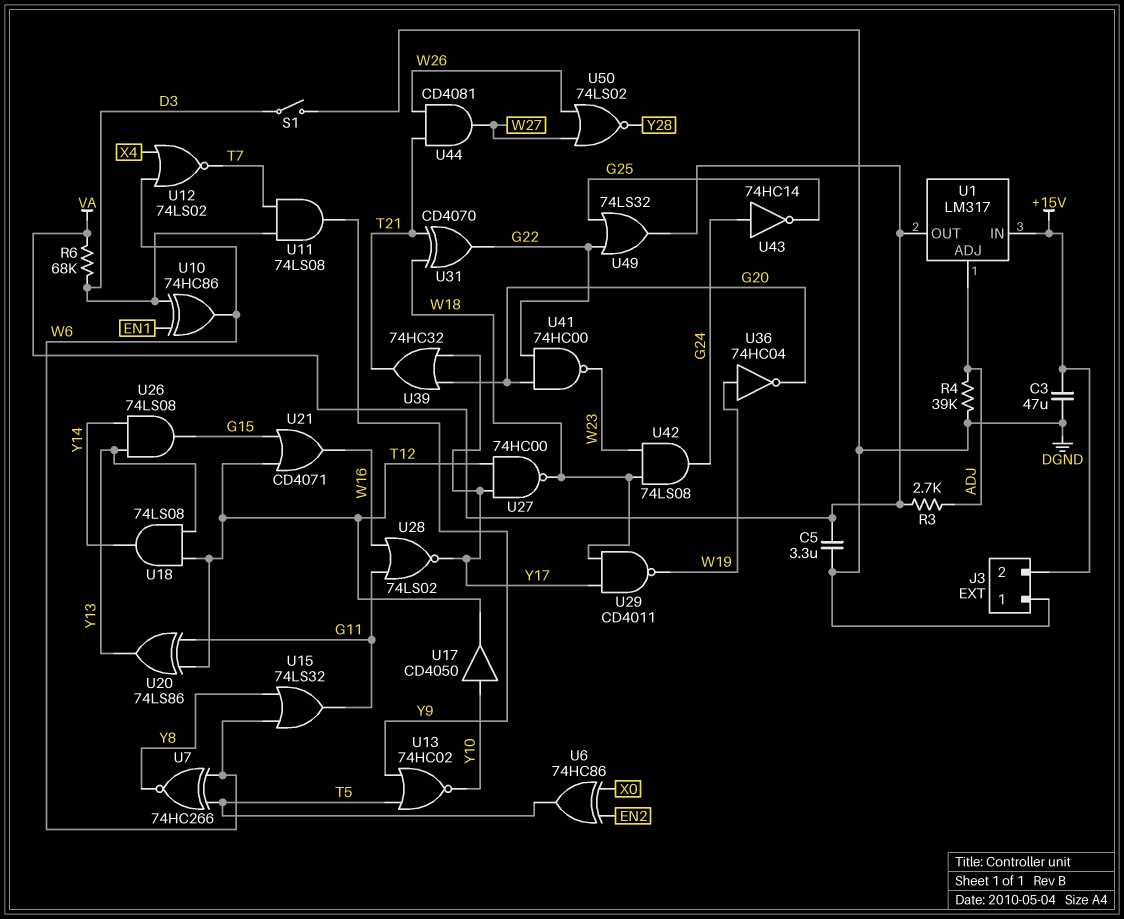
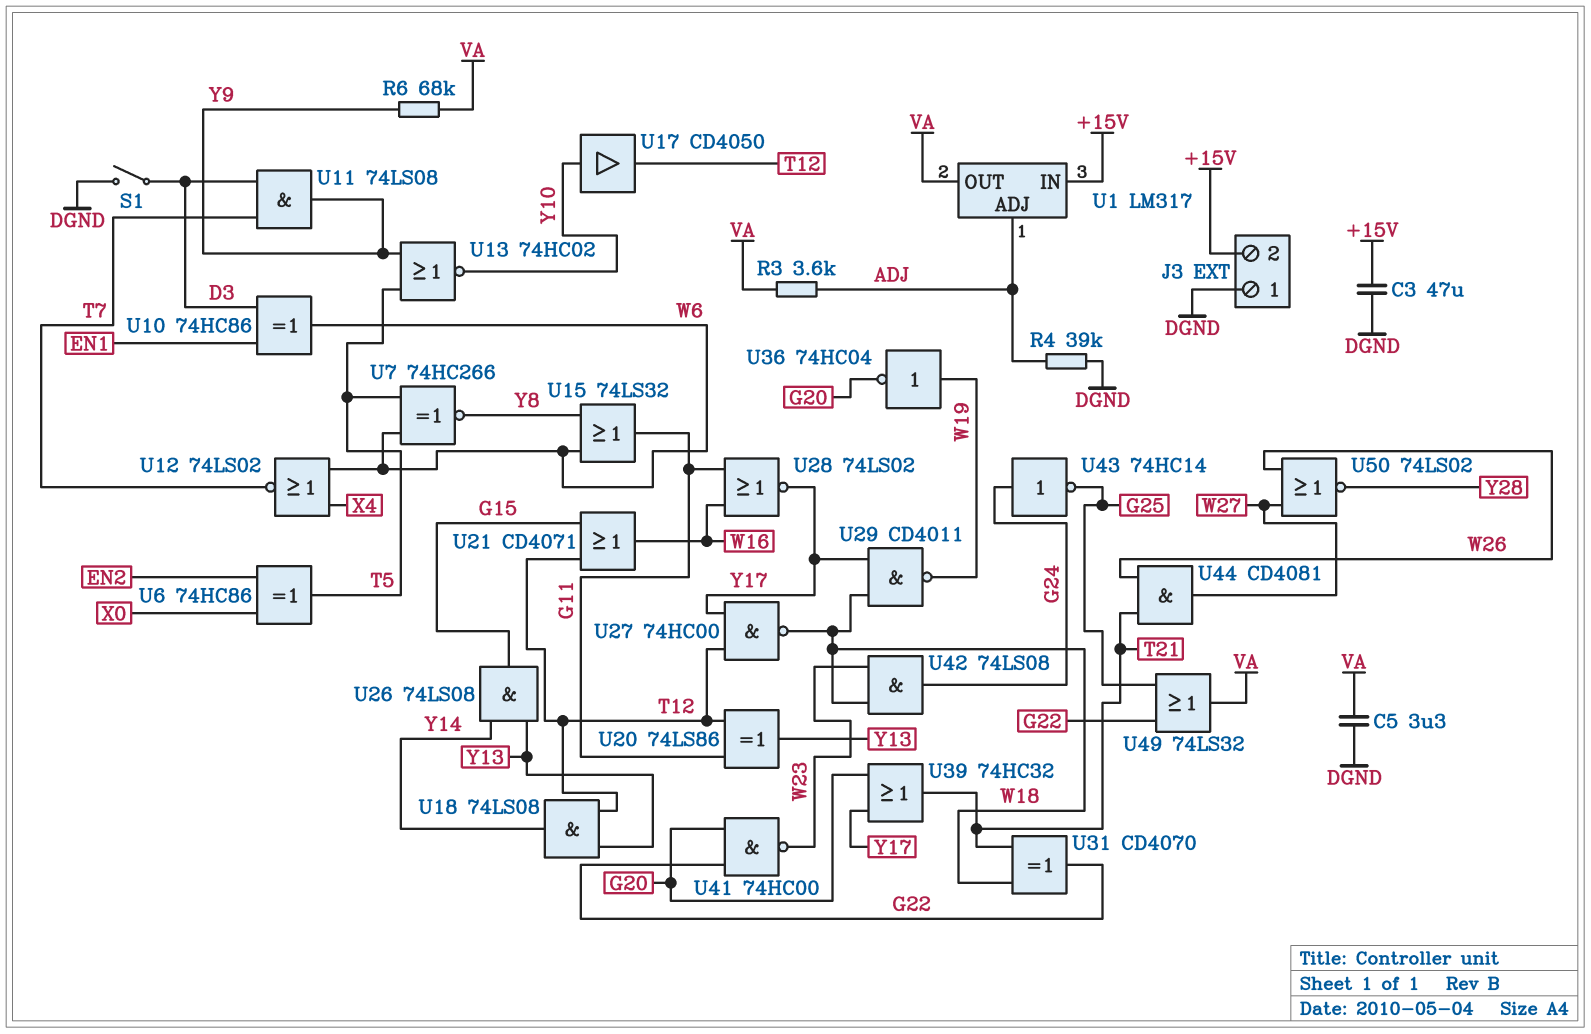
R3: 2.7k (ADJ, VA) -> 3.6k (ADJ, VA)
R6: 68k (D3, VA) -> 68k (VA, Y9)

